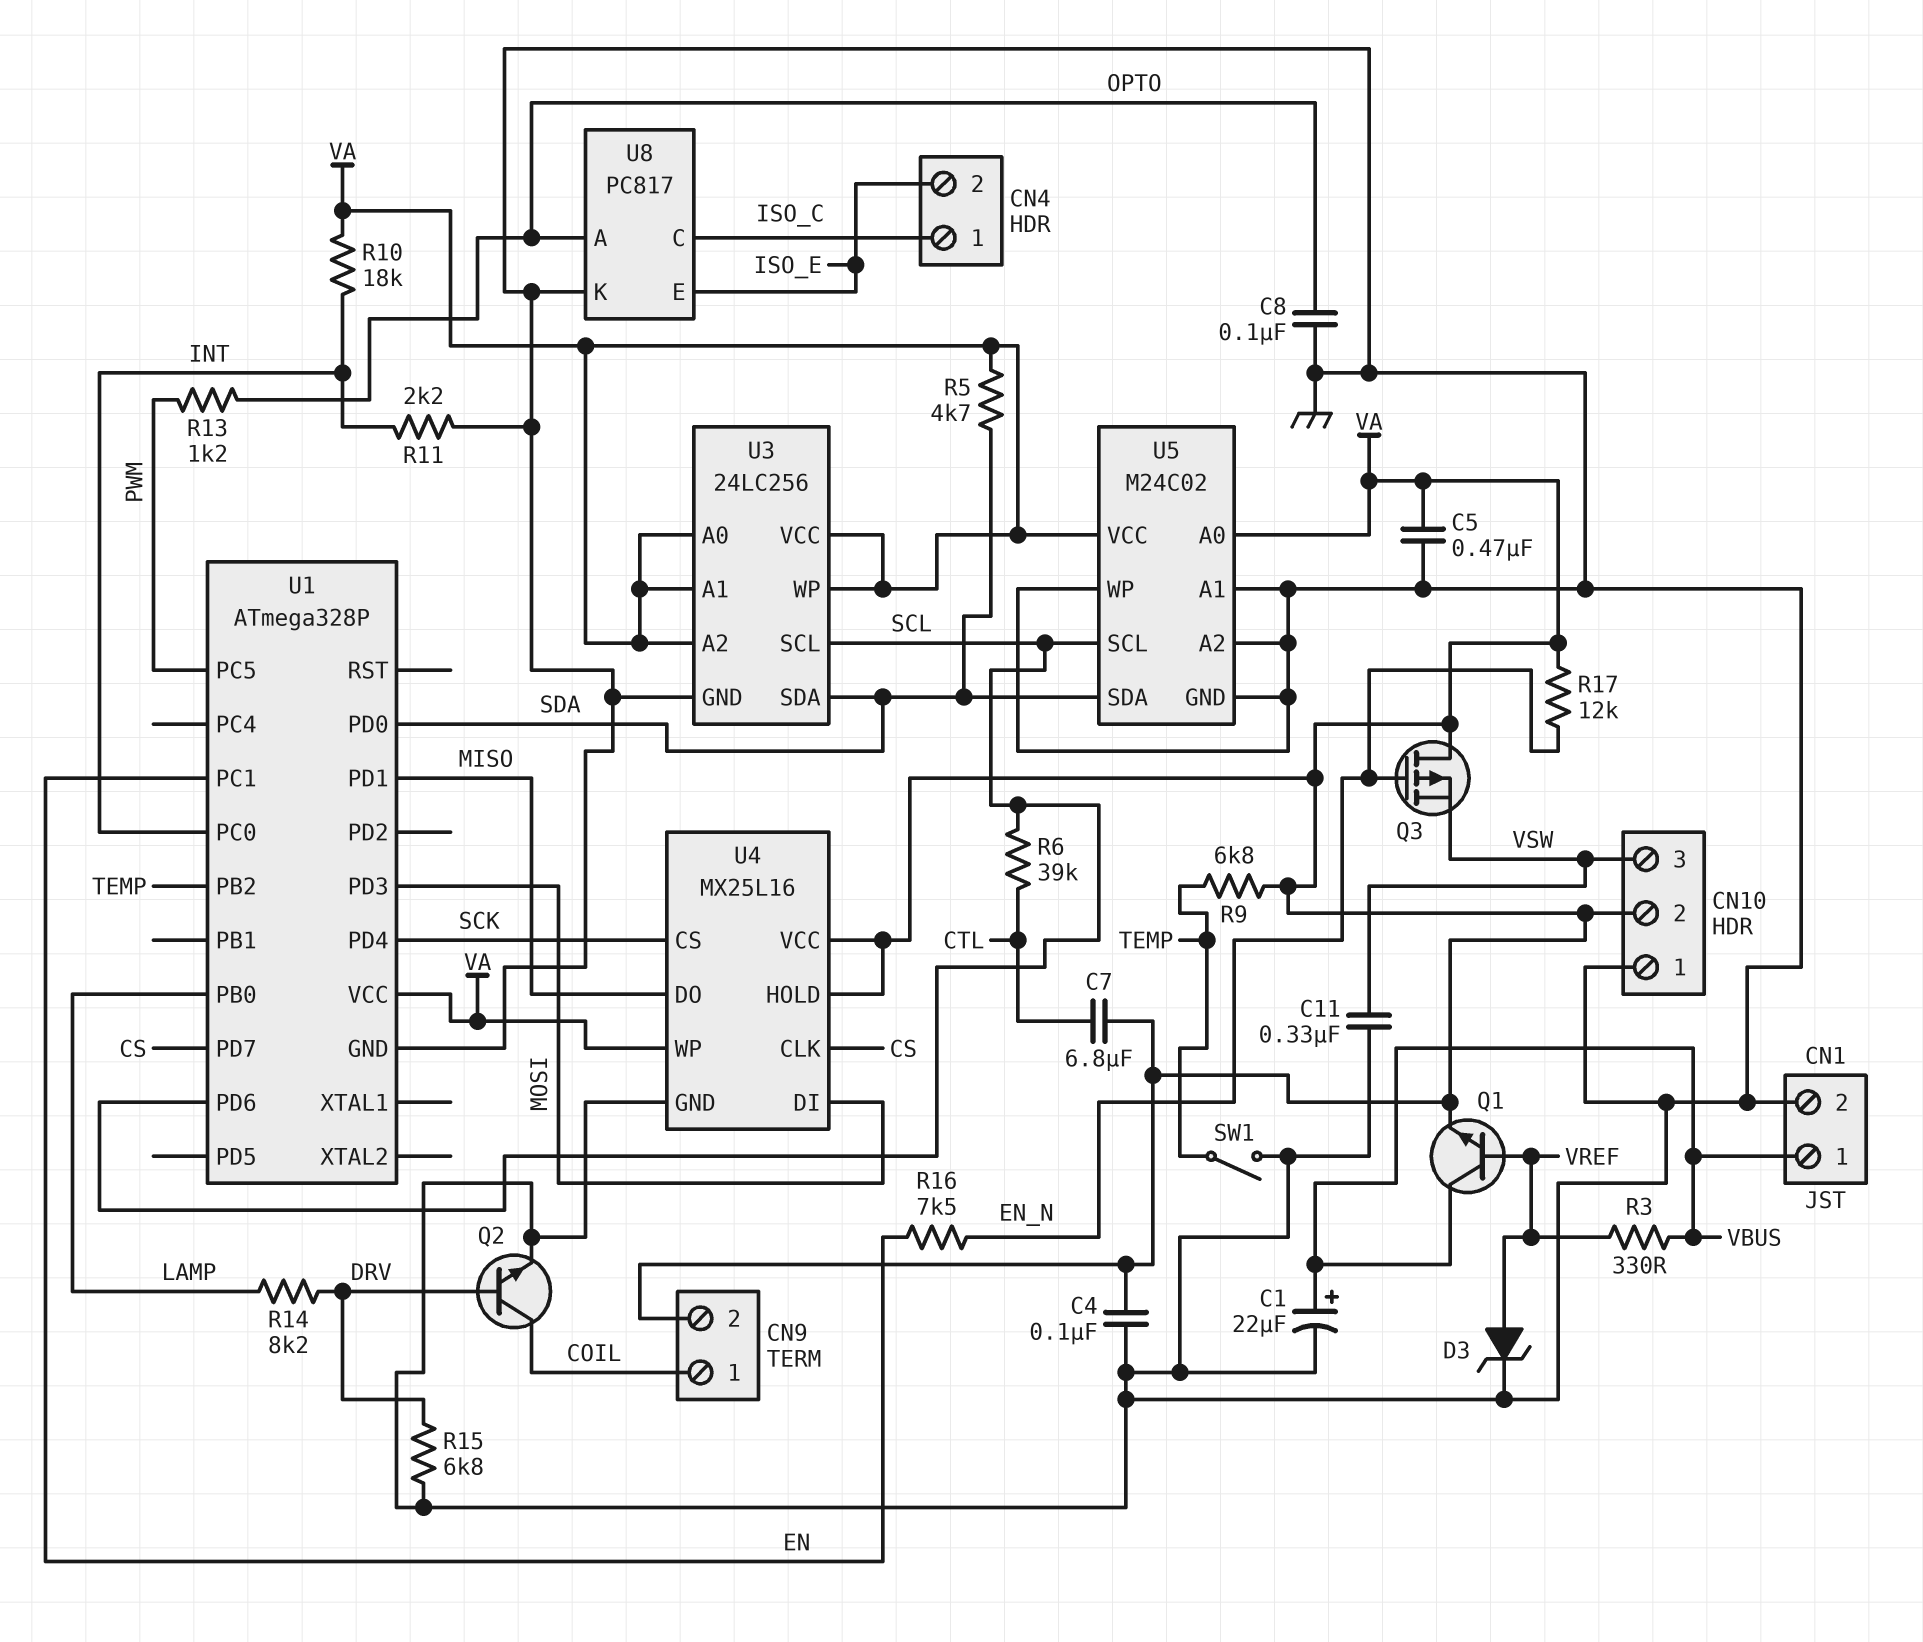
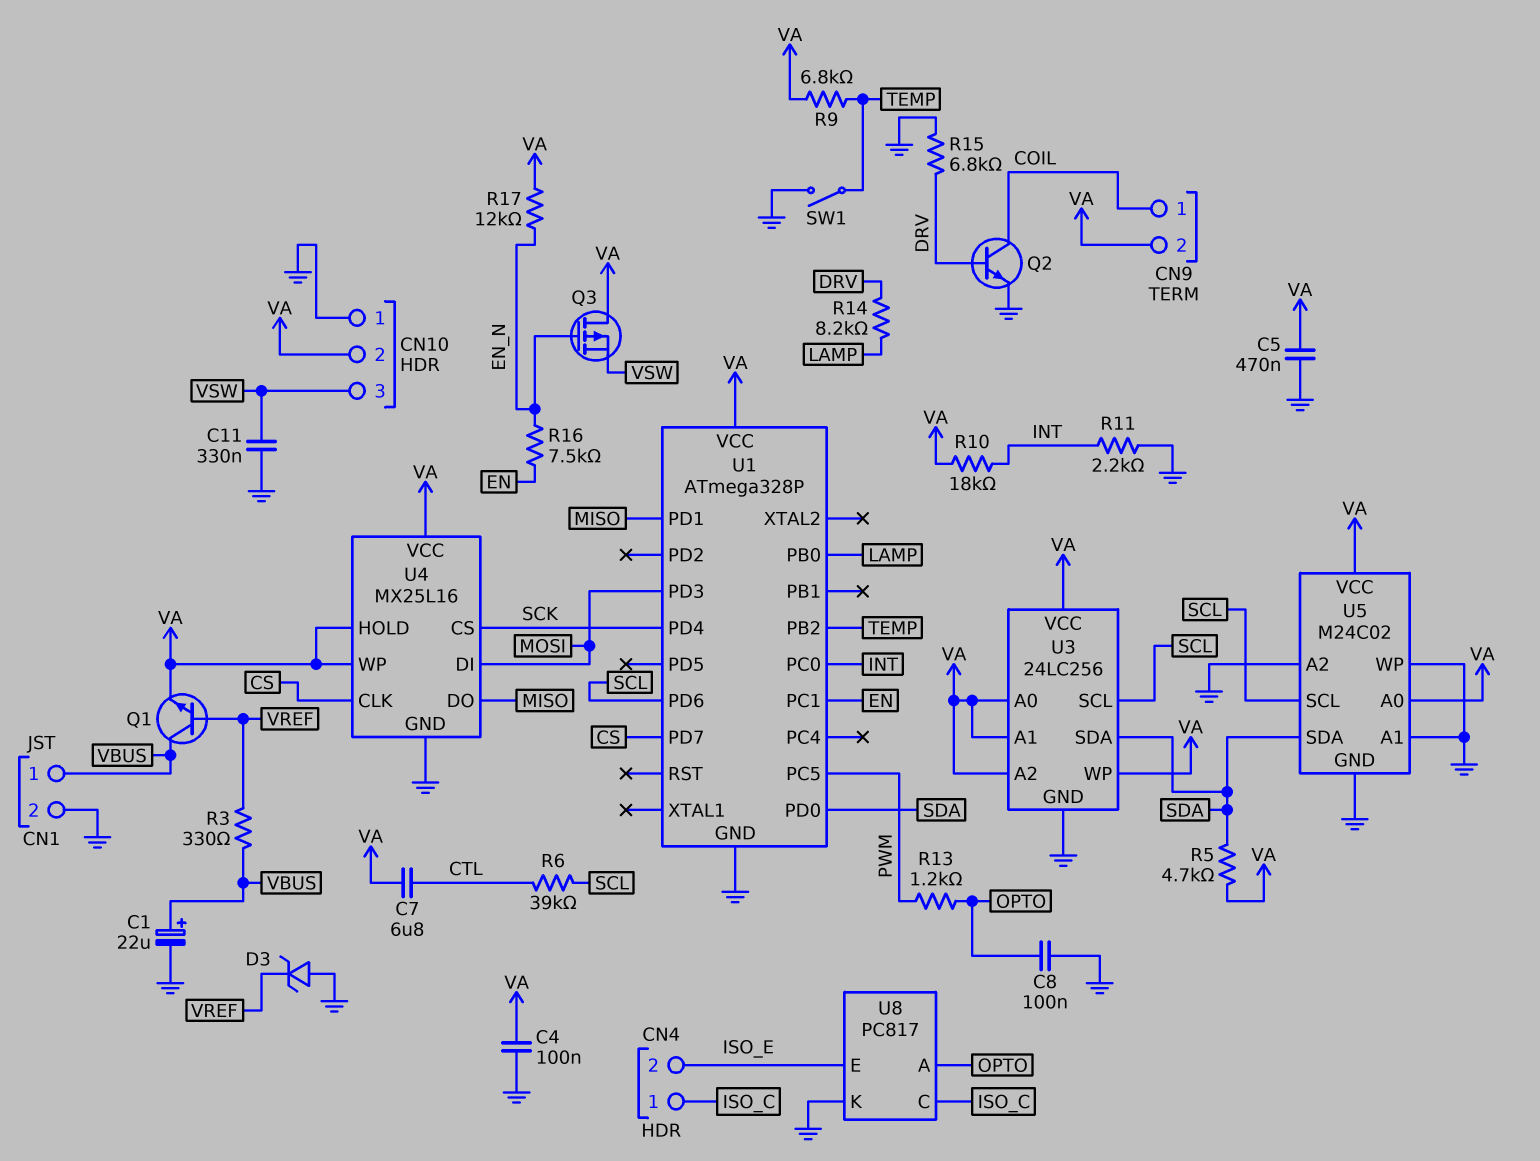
D3: zener (A VREF, K GND) -> zener (A GND, K VREF)

